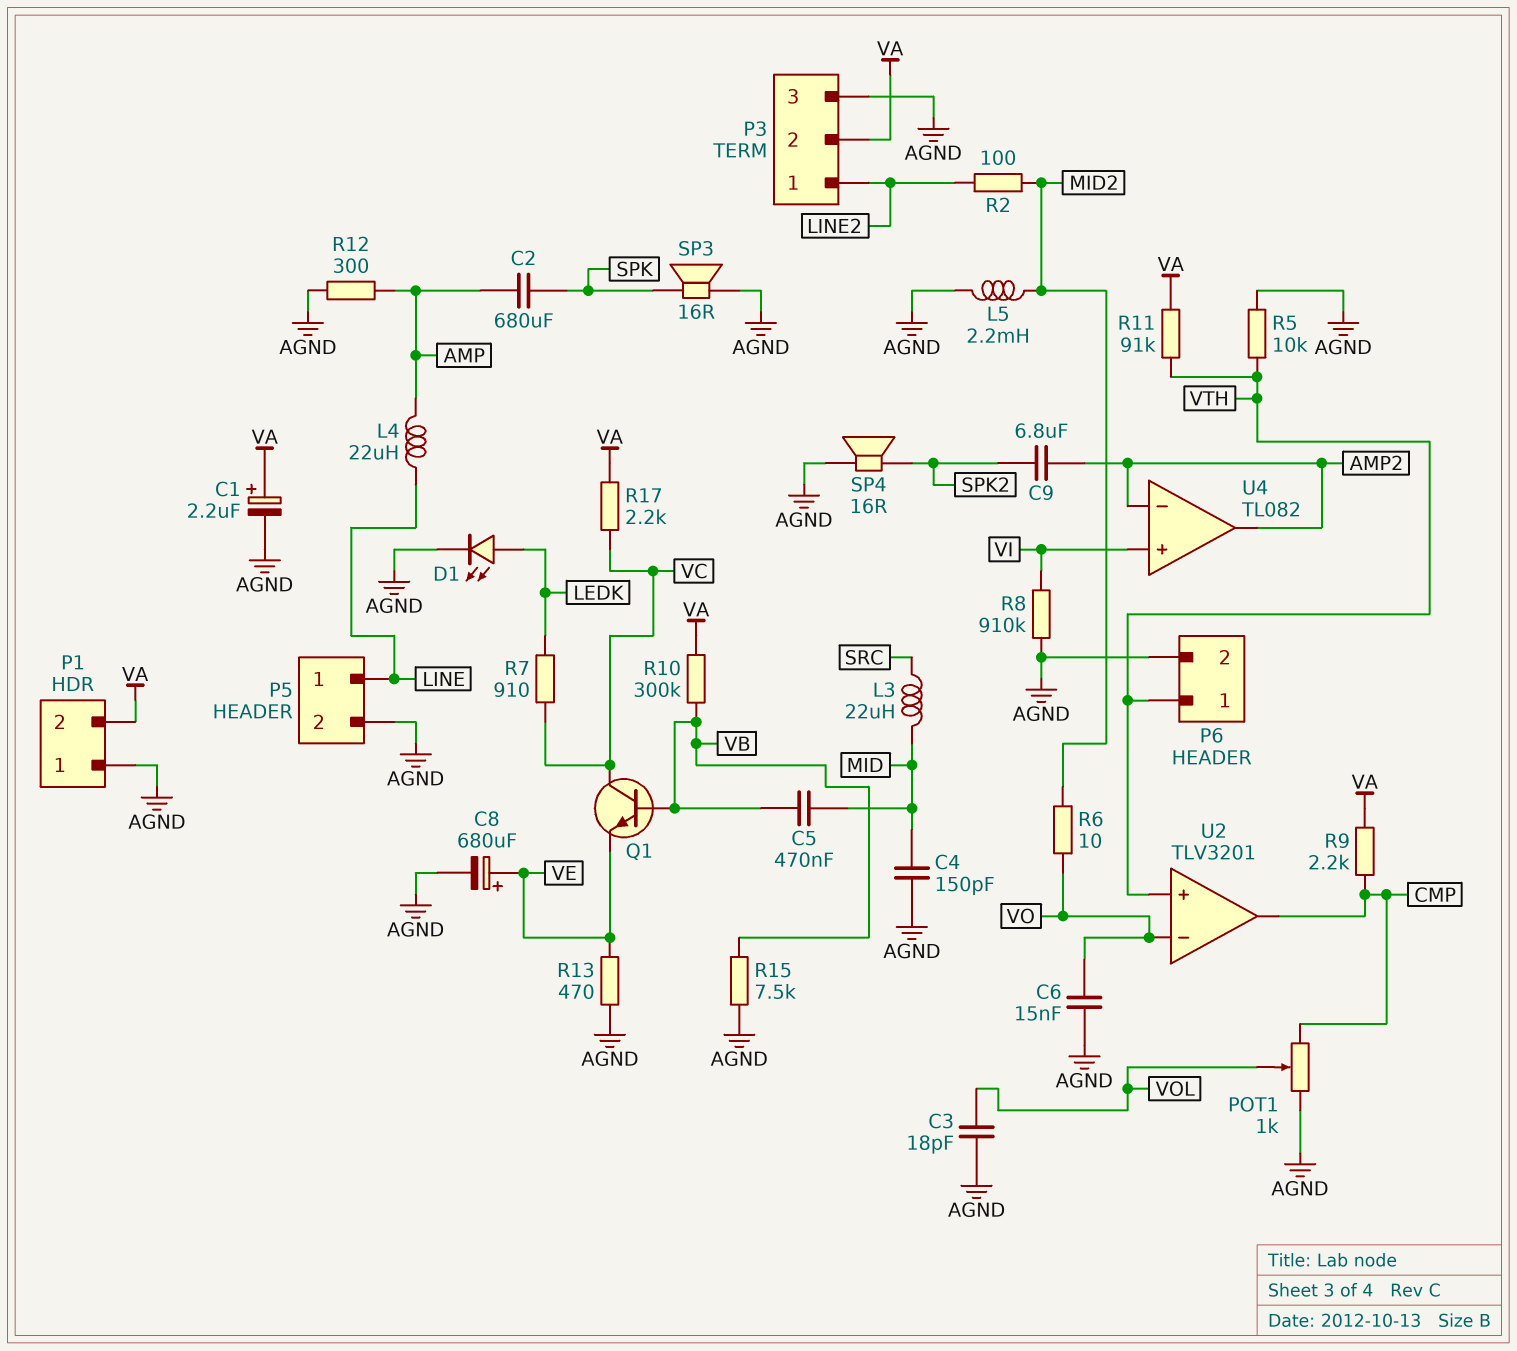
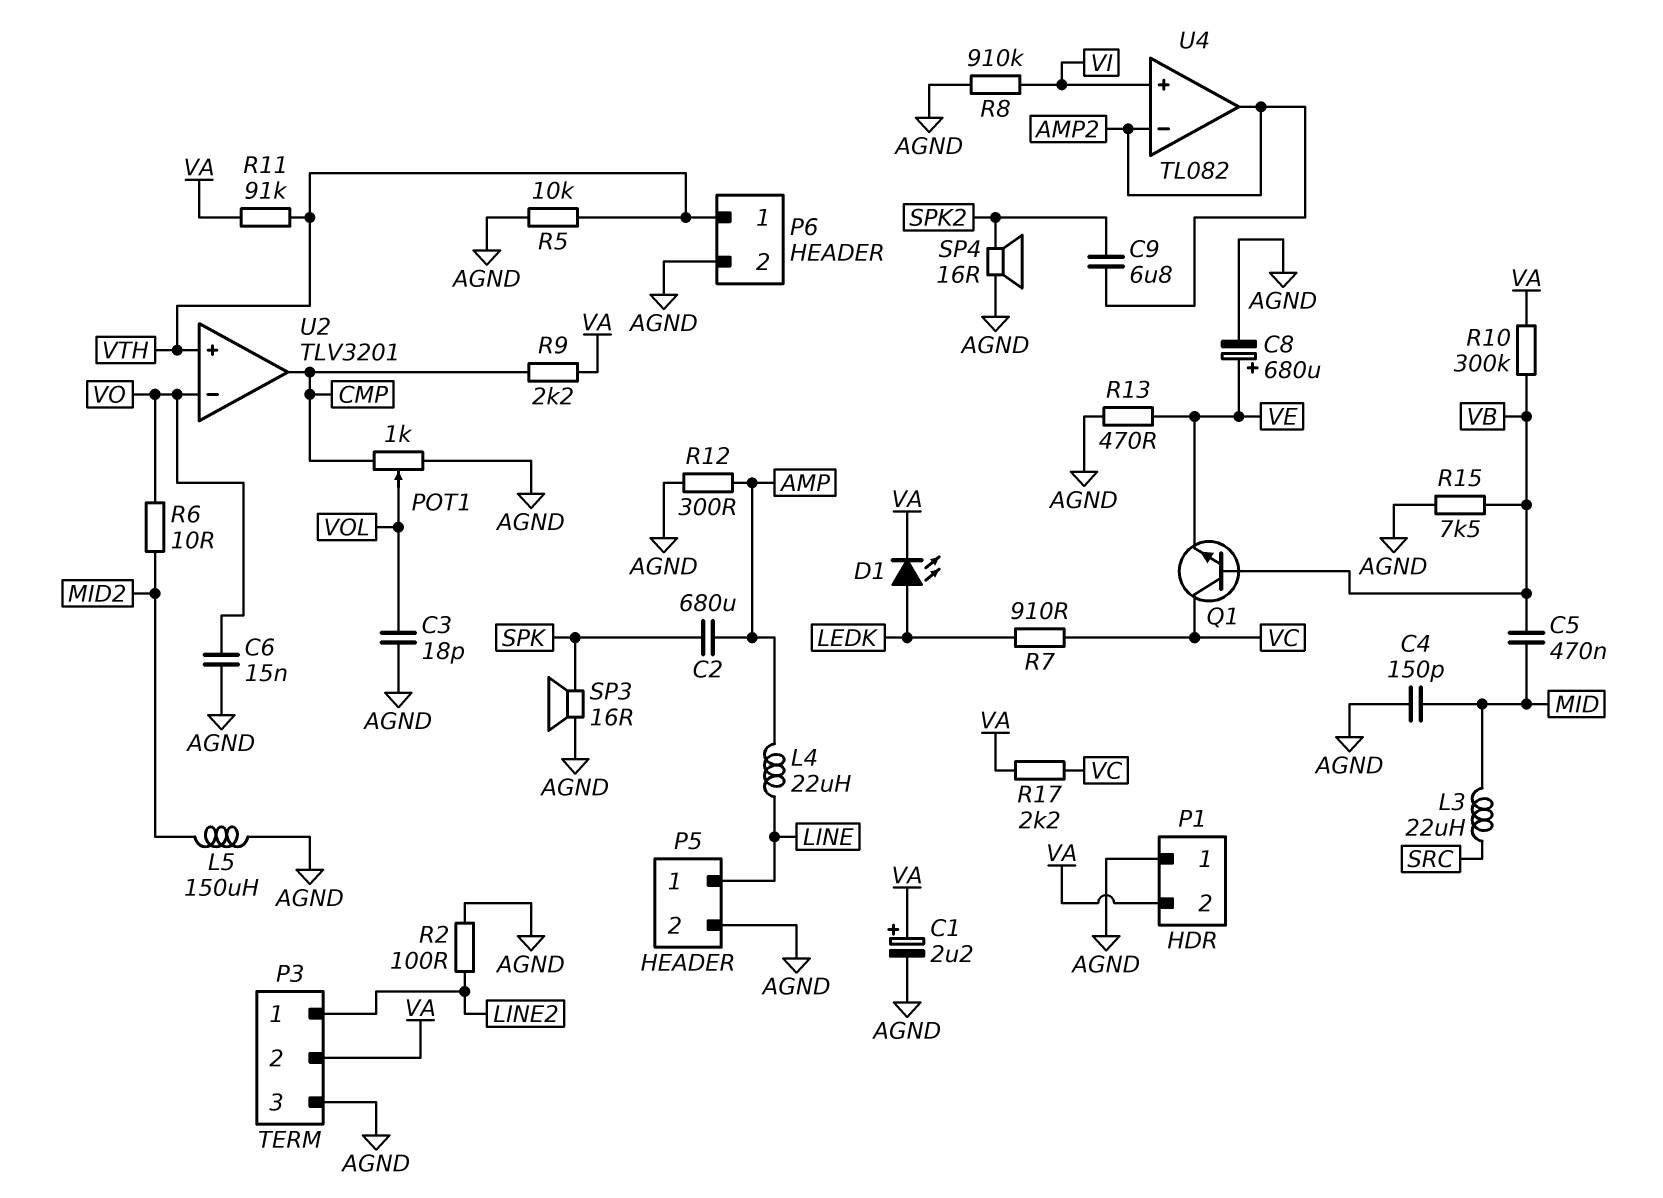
D1: LED (A LEDK, K AGND) -> LED (A LEDK, K VA)
L5: 2.2mH (AGND, MID2) -> 150uH (AGND, MID2)
R2: 100 (LINE2, MID2) -> 100 (AGND, LINE2)

